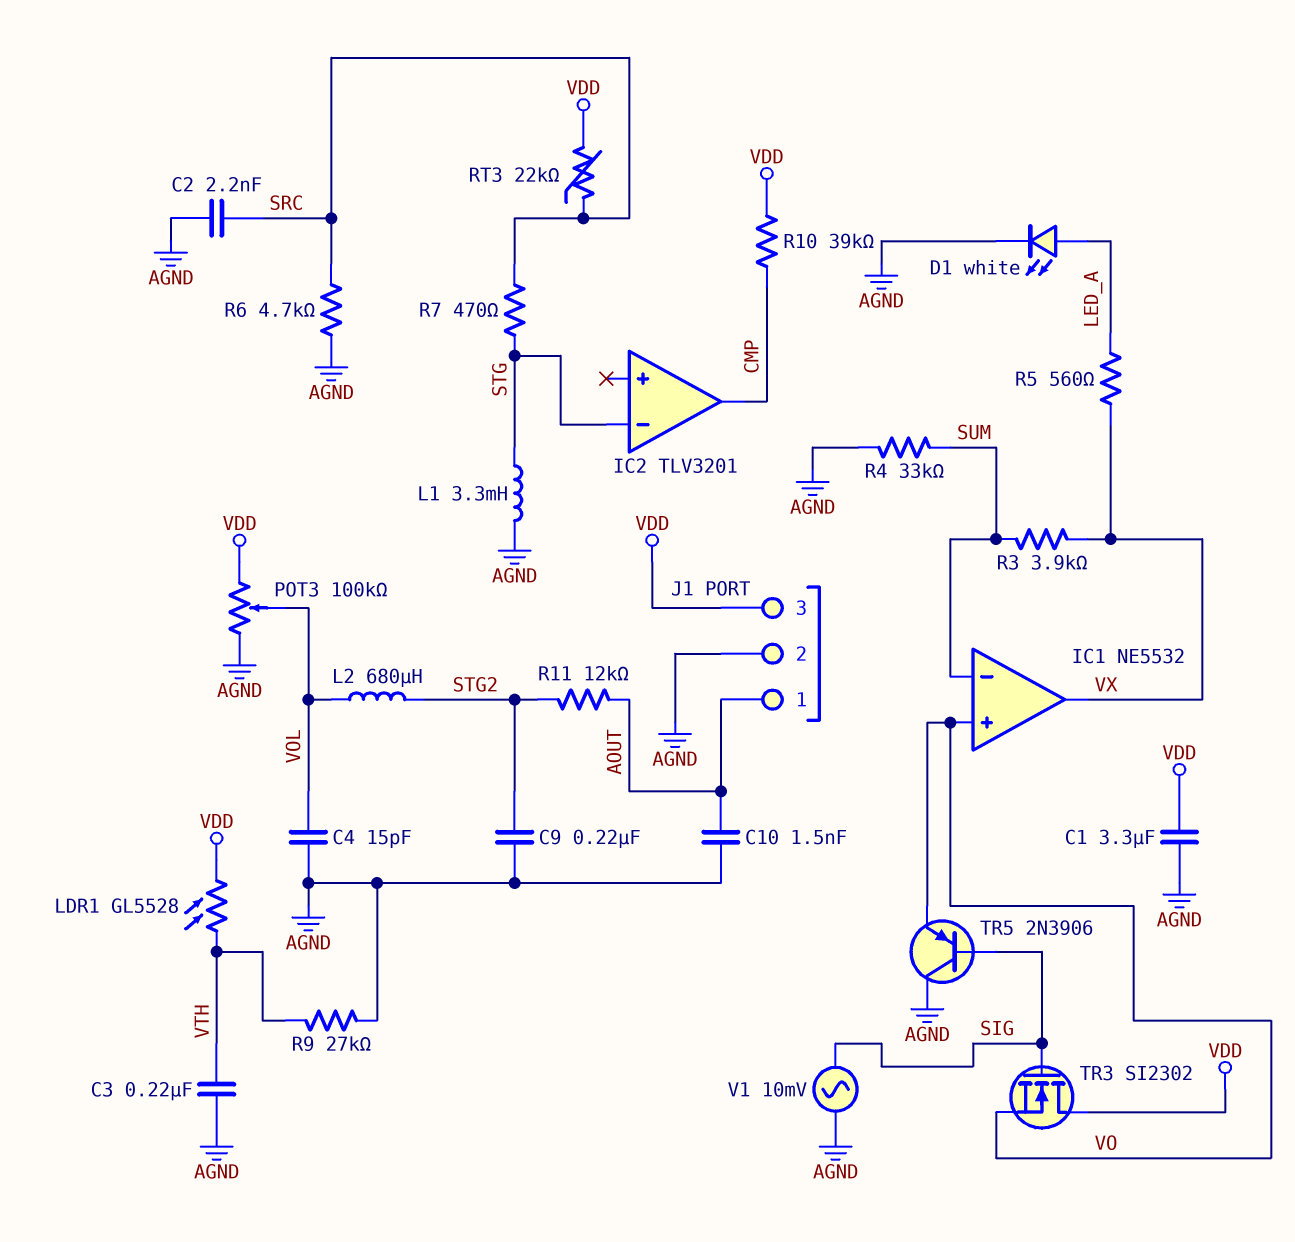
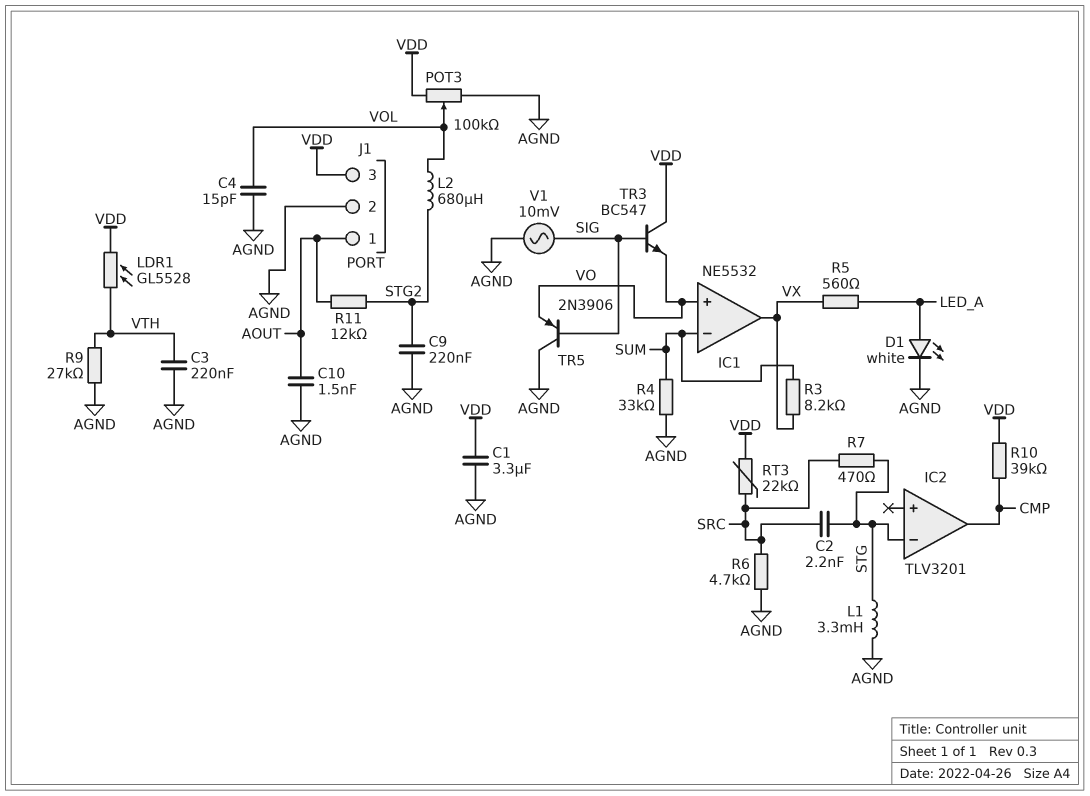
C2: 2.2nF (AGND, SRC) -> 2.2nF (SRC, STG)
R3: 3.9k (SUM, VX) -> 8.2k (SUM, VX)
TR3: NMOS SI2302 (G SIG, D VDD, S VO) -> NPN BC547 (B SIG, C VDD, E VO)

